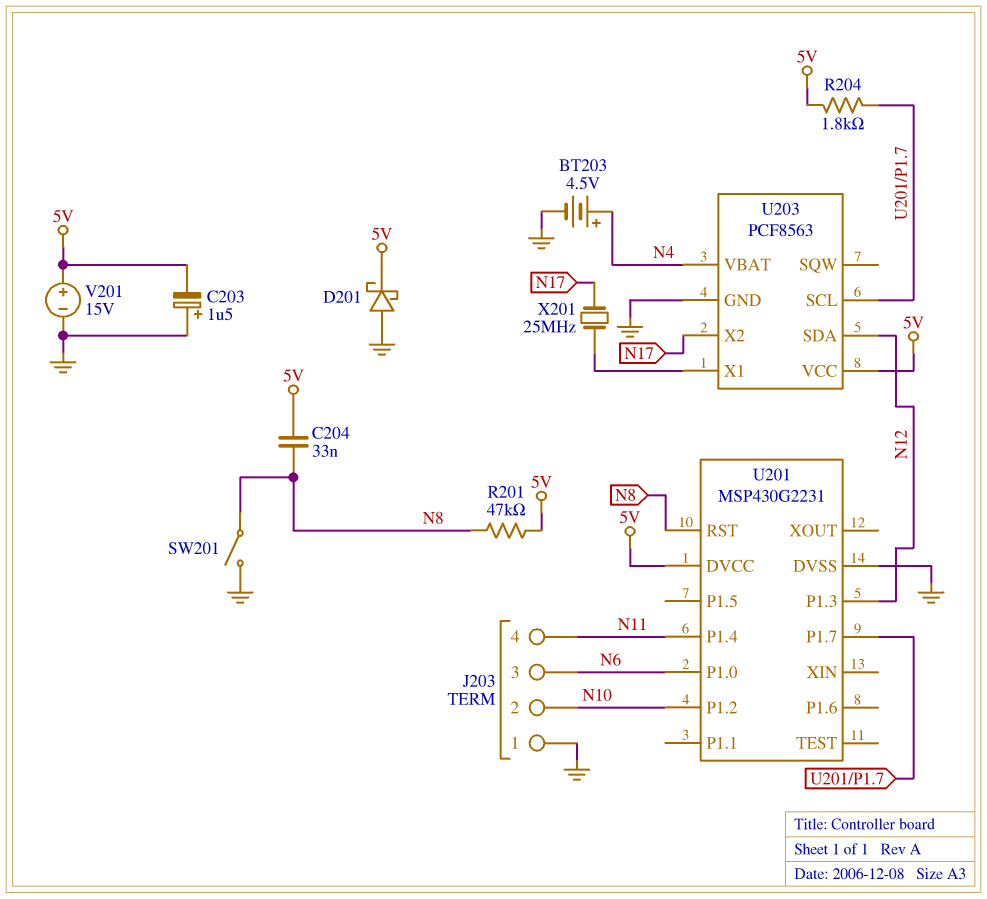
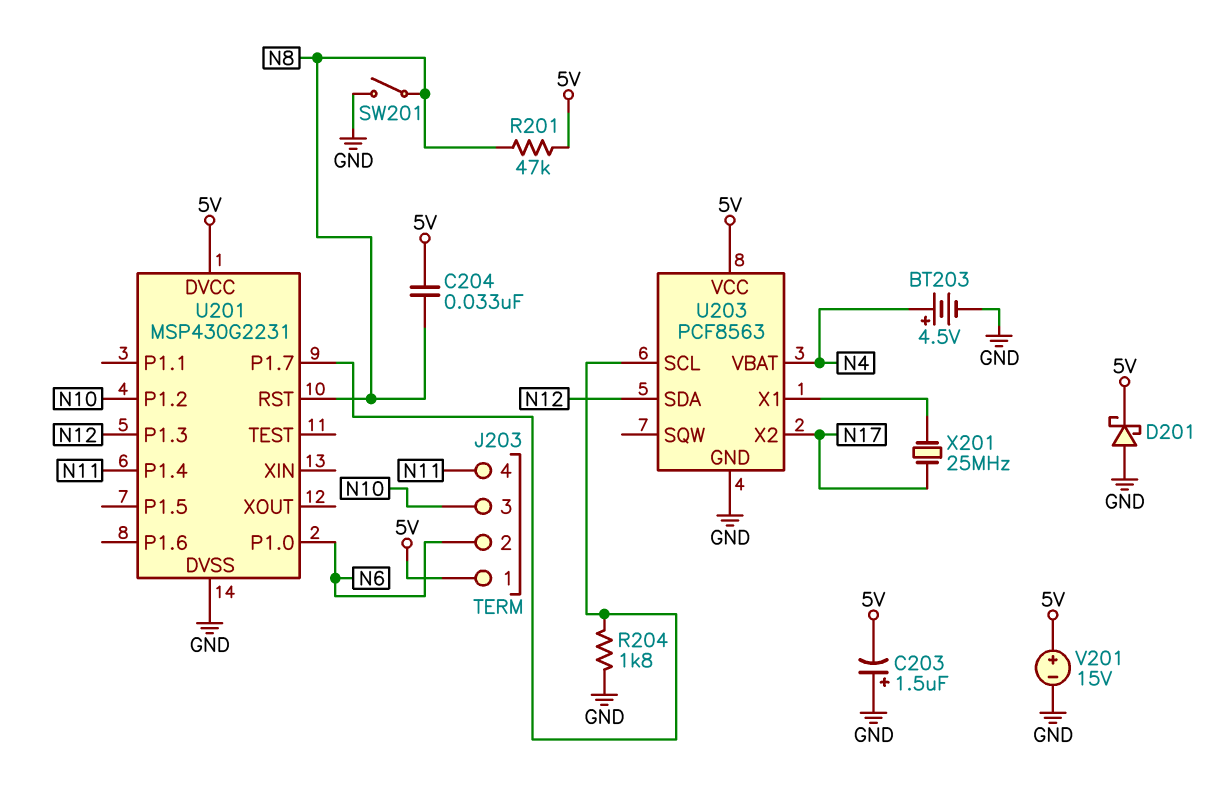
J203 pin 1: GND -> 5V
J203 pin 2: N10 -> N6
J203 pin 3: N6 -> N10
R204: 1.8k (5V, U201/P1.7) -> 1.8k (GND, U201/P1.7)

